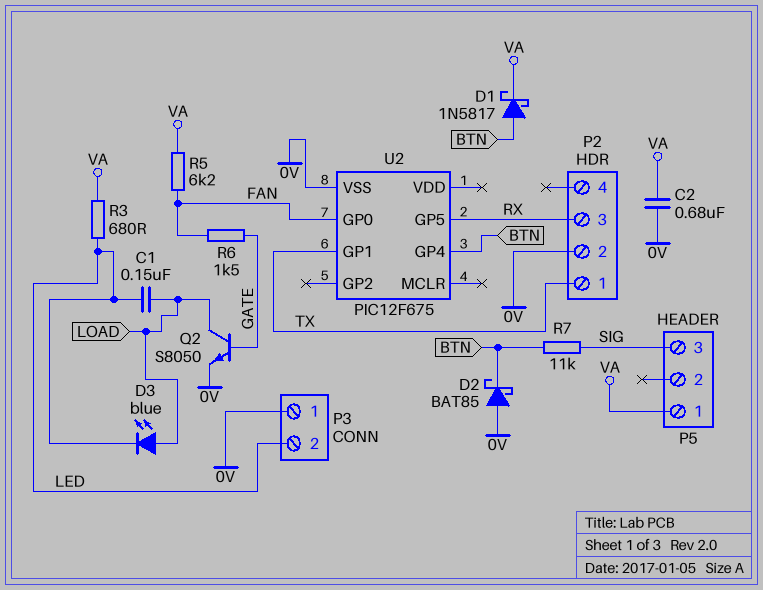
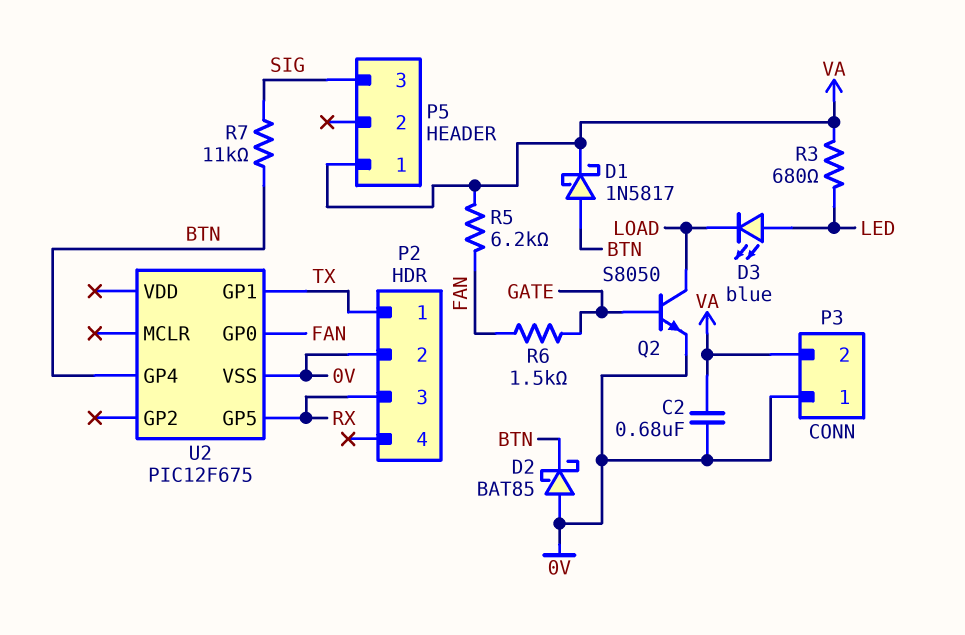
C1: 150nF (LED, LOAD) -> none
D3: LED blue (A LOAD, K LED) -> LED blue (A LED, K LOAD)
P3 pin 2: LED -> VA

